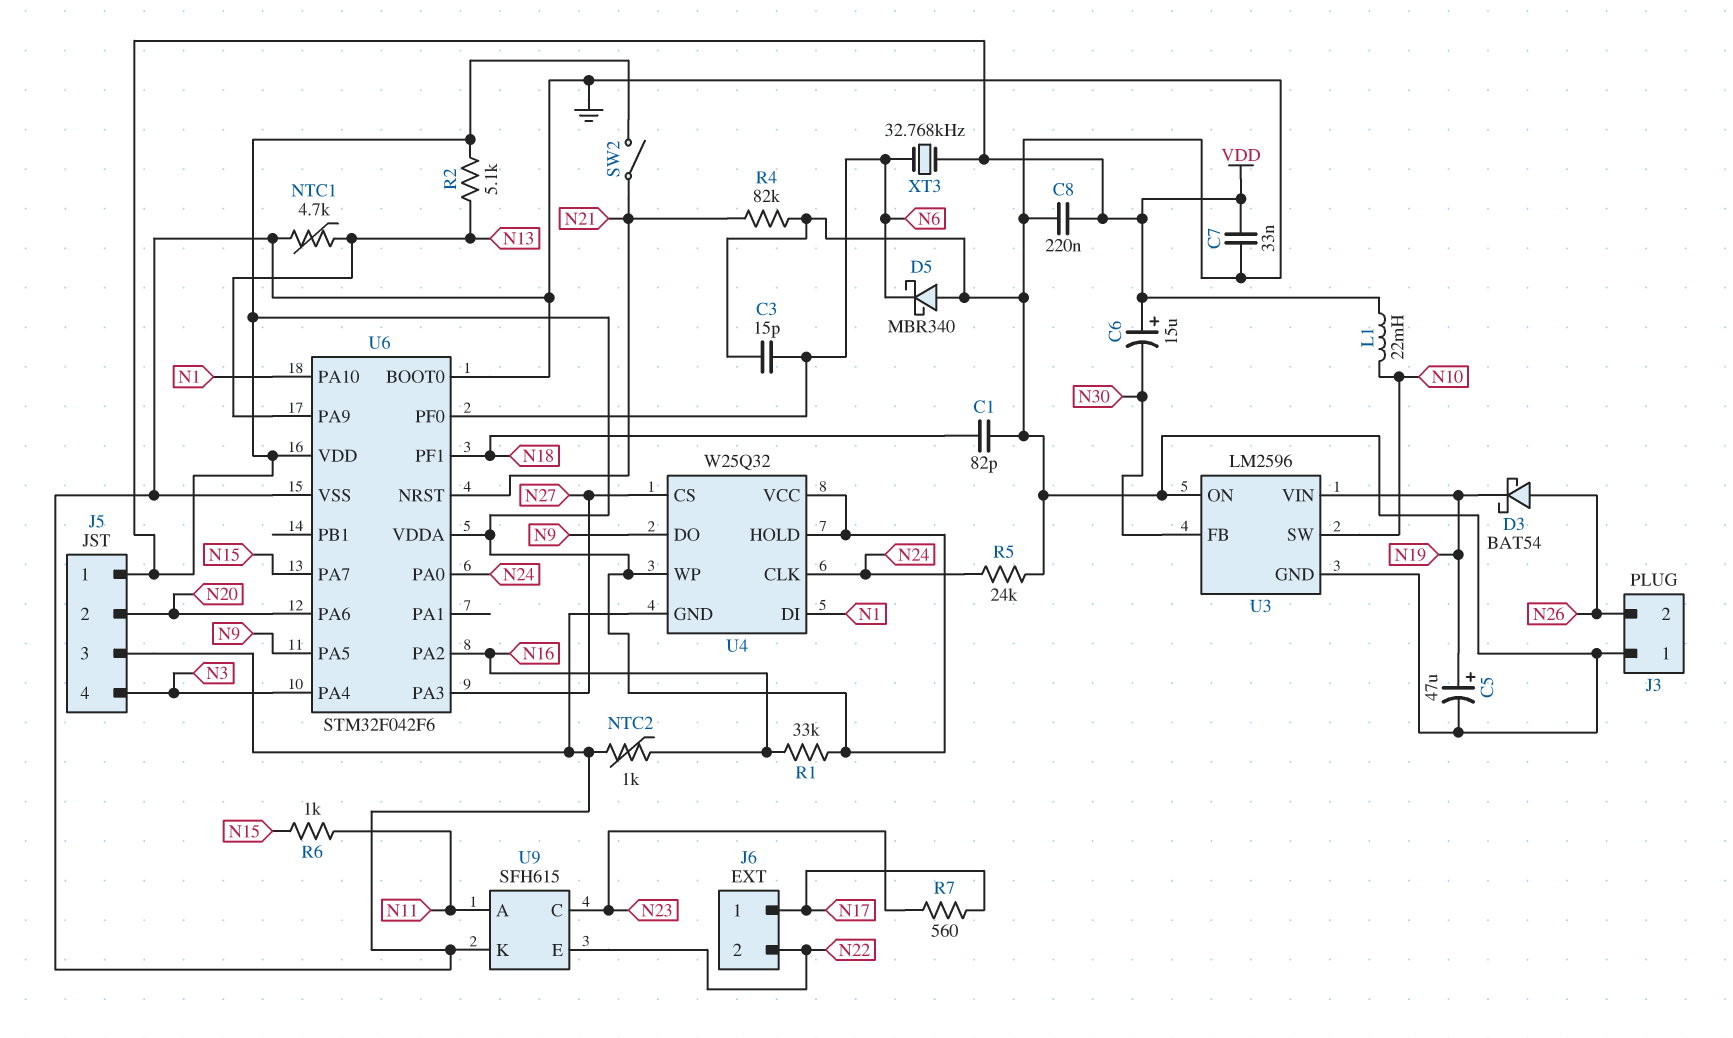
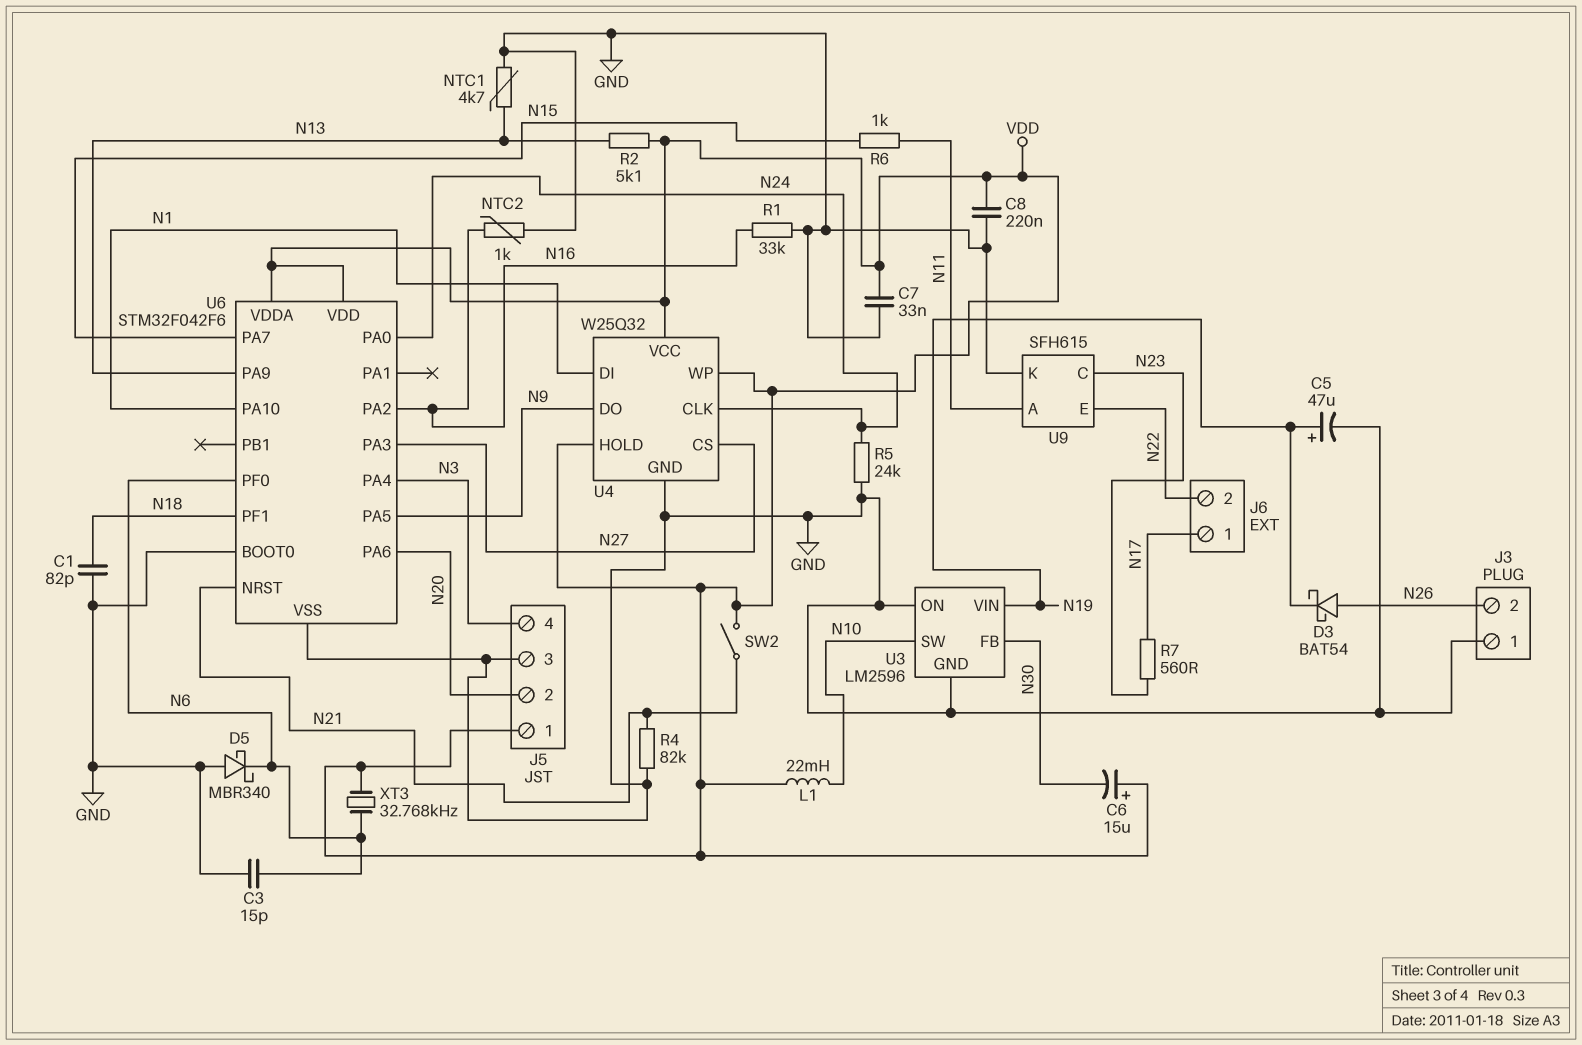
R1: 33k (N16, VDD) -> 33k (GND, N16)

